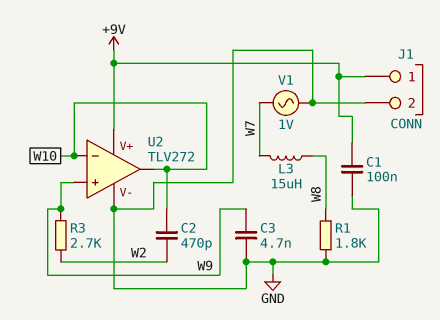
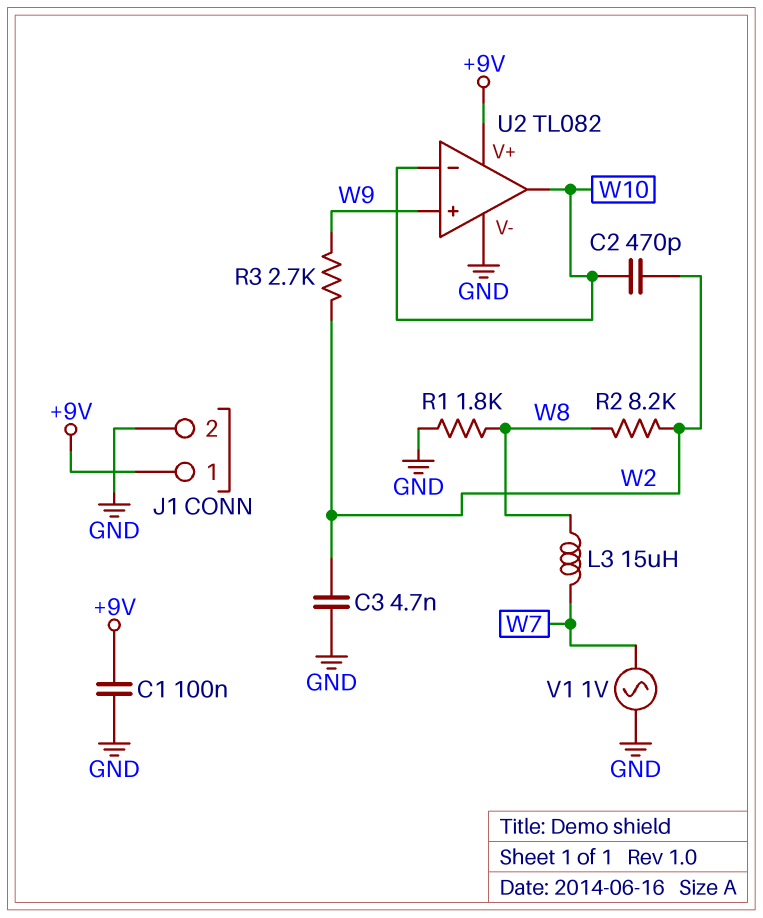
C3: 4.7nF (GND, W9) -> 4.7nF (GND, W2)
R2: none -> 8.2k (W2, W8)
U2: TLV272 -> TL082

